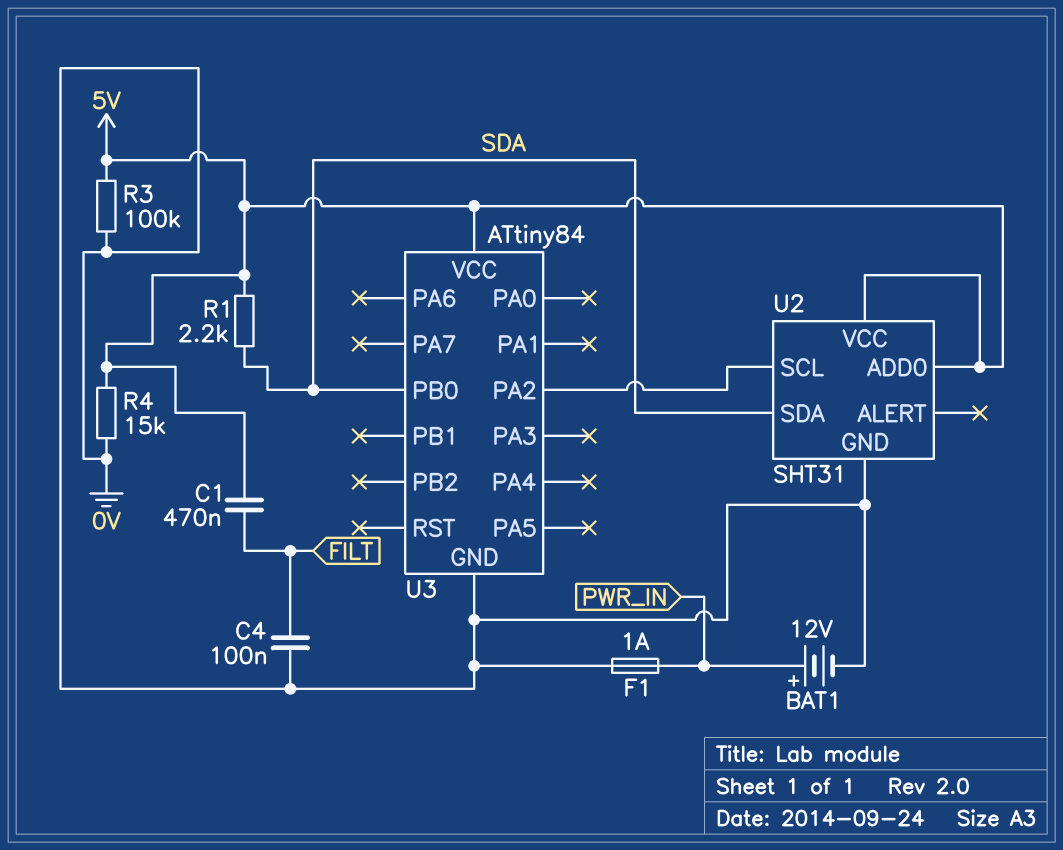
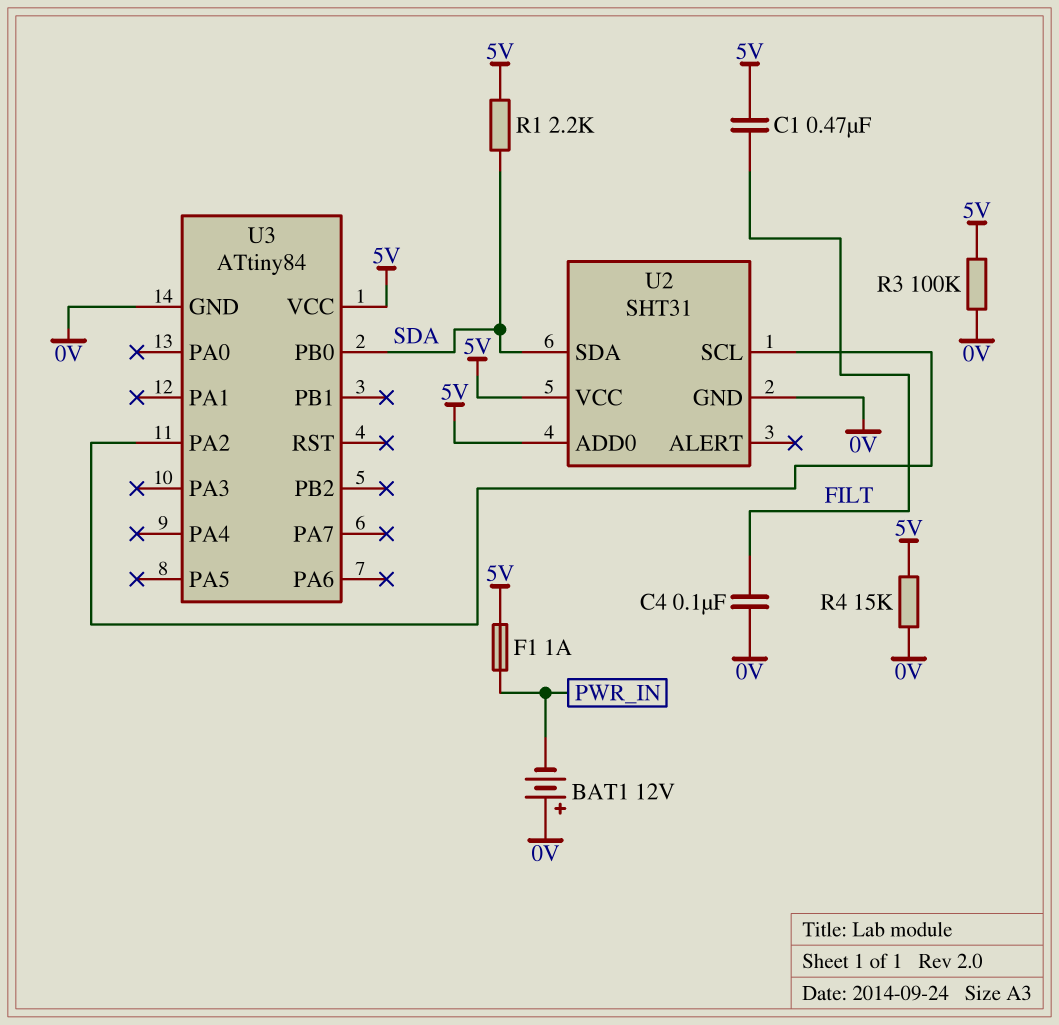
BAT1: 12V (plus PWR_IN, minus 0V) -> 12V (plus 0V, minus PWR_IN)
F1: 1A (0V, PWR_IN) -> 1A (5V, PWR_IN)

